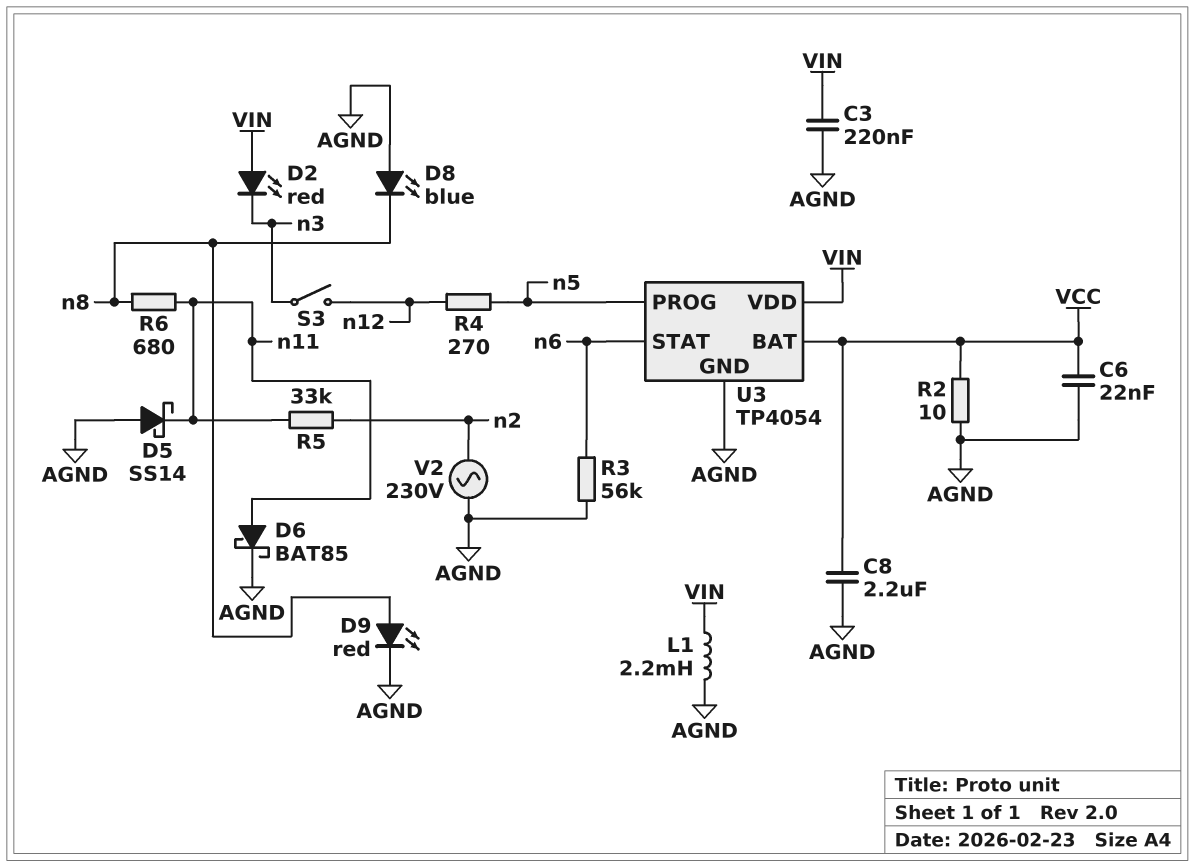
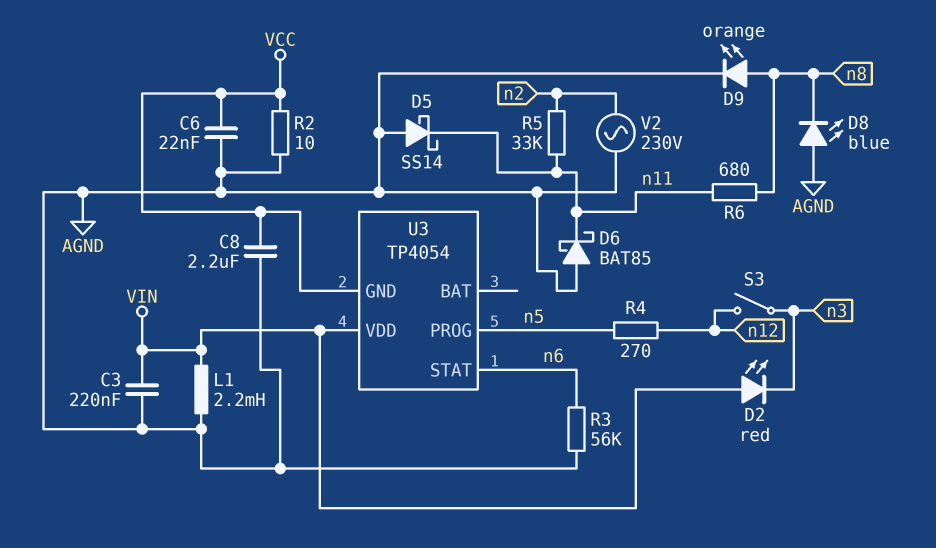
D6: schottky BAT85 (A n11, K AGND) -> schottky BAT85 (A AGND, K n11)
D9: LED red (A n8, K AGND) -> LED orange (A n8, K AGND)
U3 pin BAT: VCC -> none
U3 pin GND: AGND -> VCC

